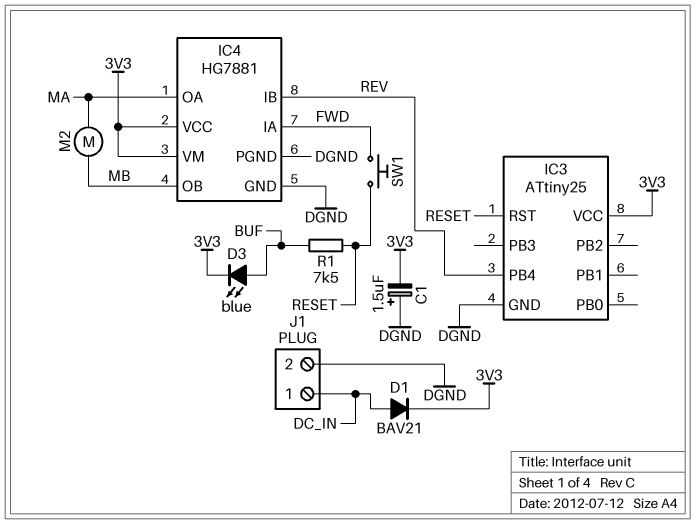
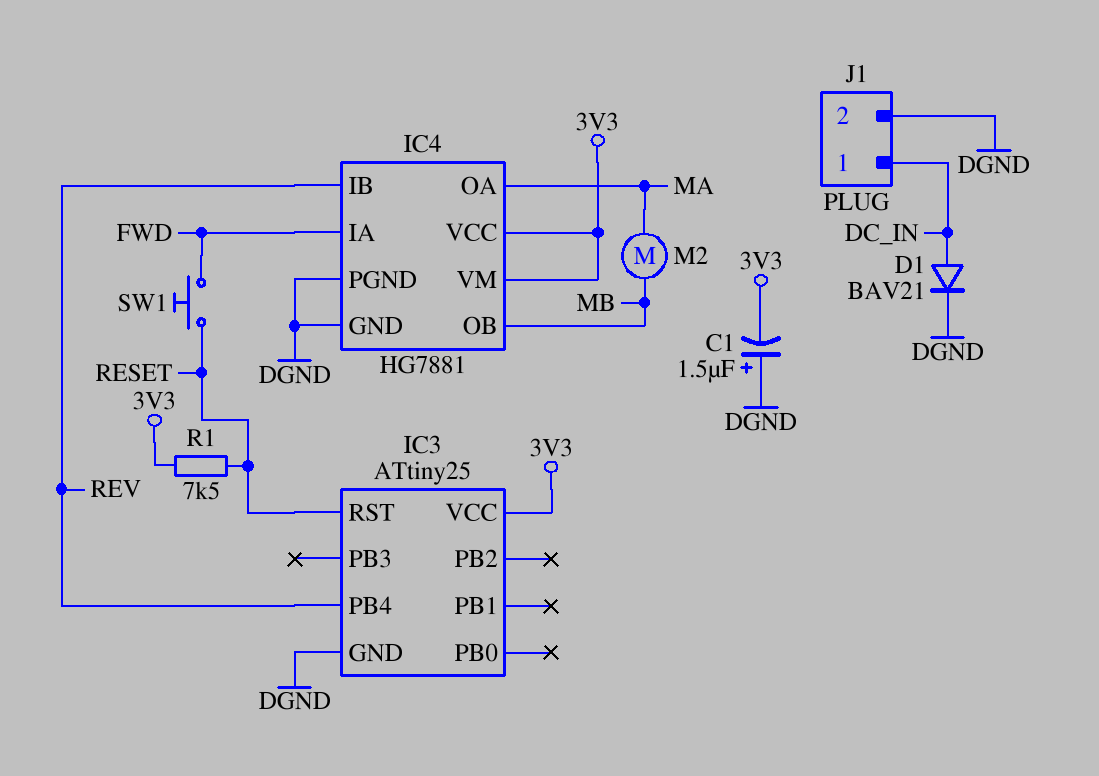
D1: diode BAV21 (A DC_IN, K 3V3) -> diode BAV21 (A DC_IN, K DGND)
D3: LED blue (A BUF, K 3V3) -> none
R1: 7.5k (BUF, RESET) -> 7.5k (3V3, RESET)

